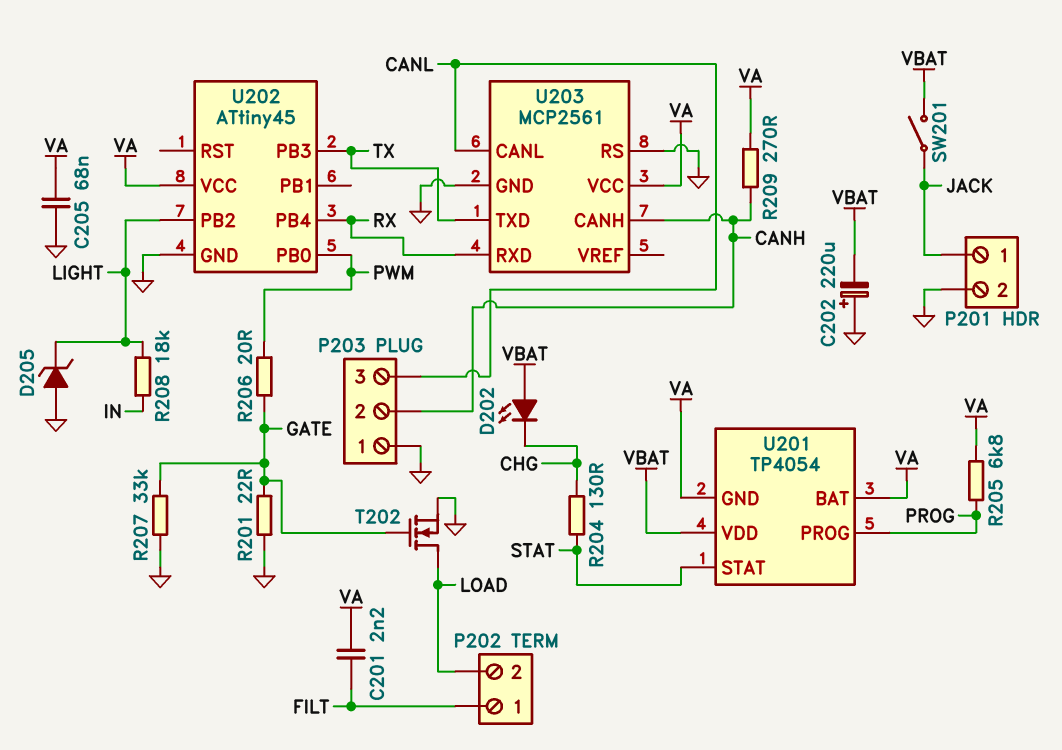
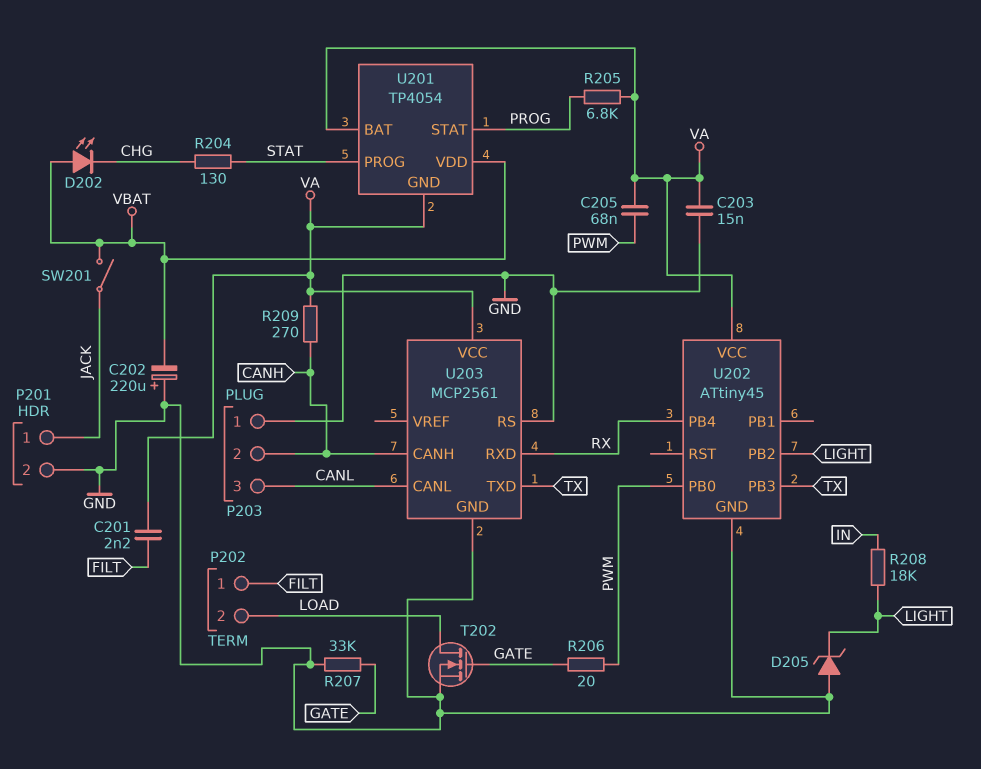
C203: none -> 15nF (GND, VA)
C205: 68nF (GND, VA) -> 68nF (PWM, VA)
R201: 22 (GATE, GND) -> none
U201 pin PROG: PROG -> STAT
U201 pin STAT: STAT -> PROG

